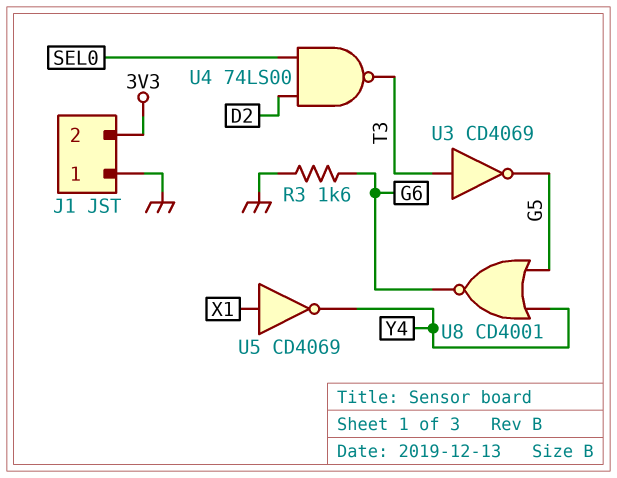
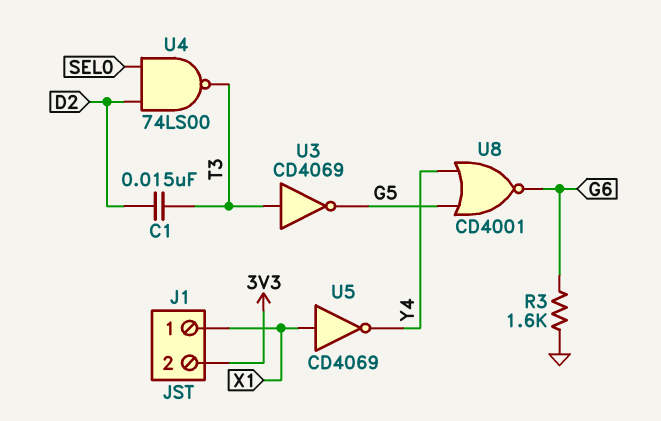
C1: none -> 15nF (D2, T3)
J1 pin 1: GND -> X1

